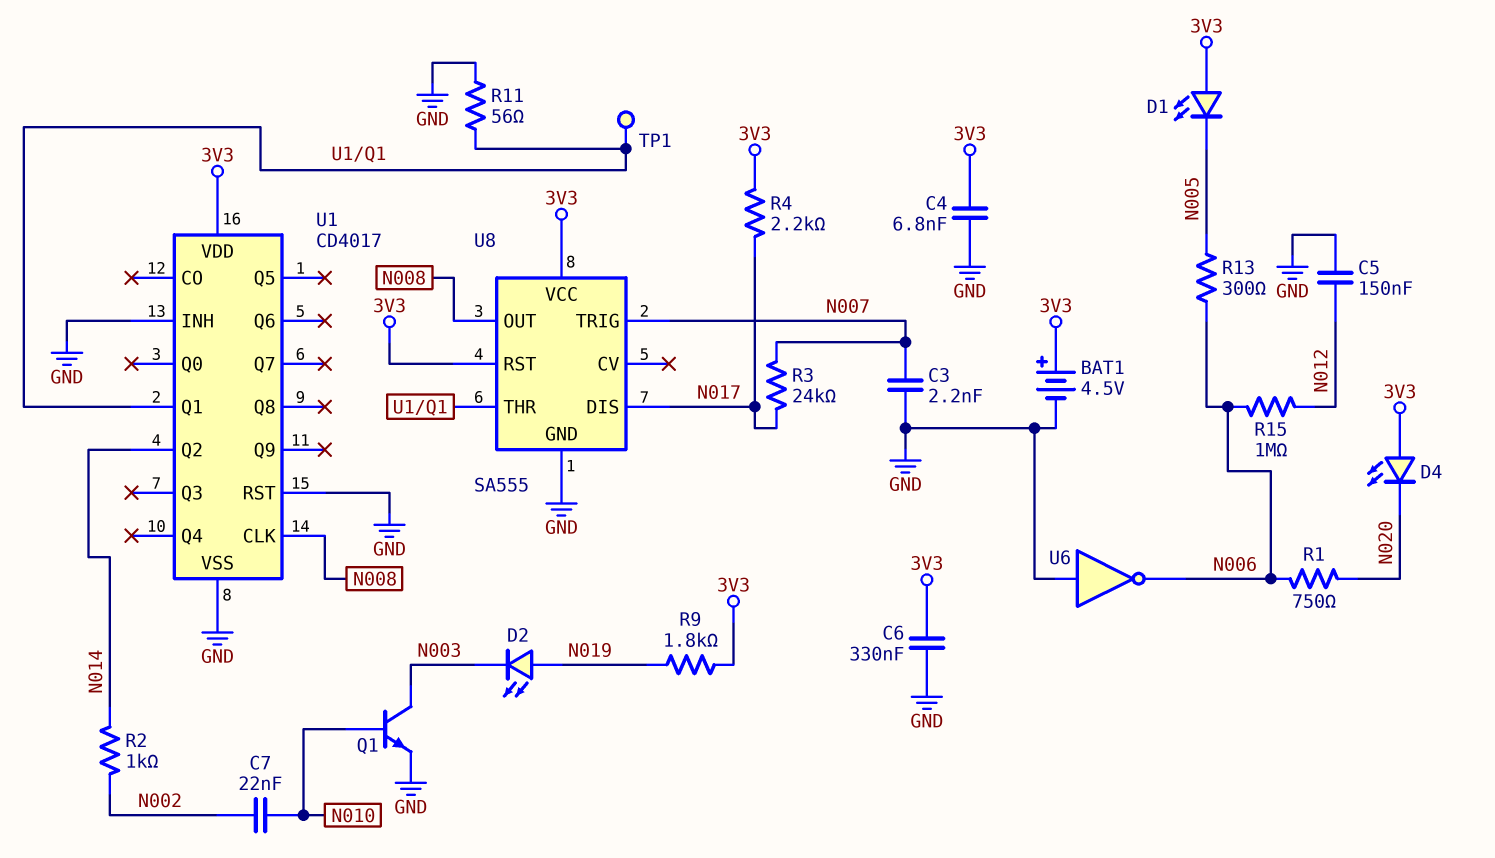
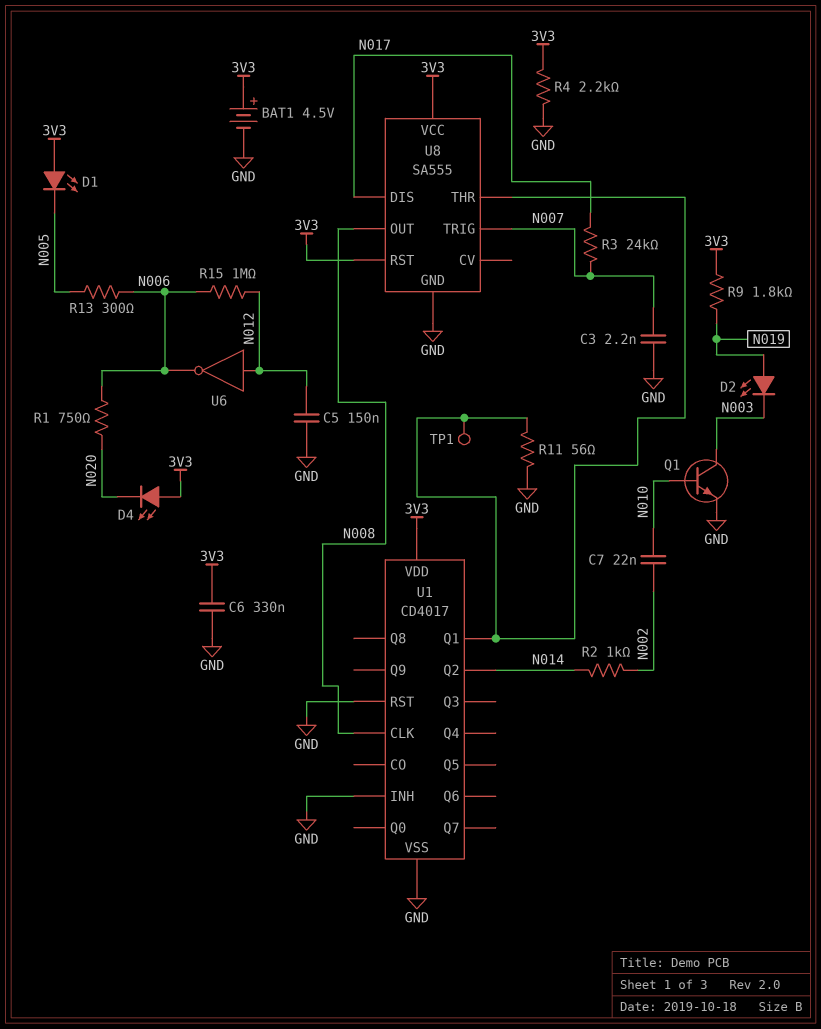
C4: 6.8nF (3V3, GND) -> none
R4: 2.2k (3V3, N017) -> 2.2k (3V3, GND)
U6: NOT (in GND, out N006) -> NOT (in N012, out N006)

